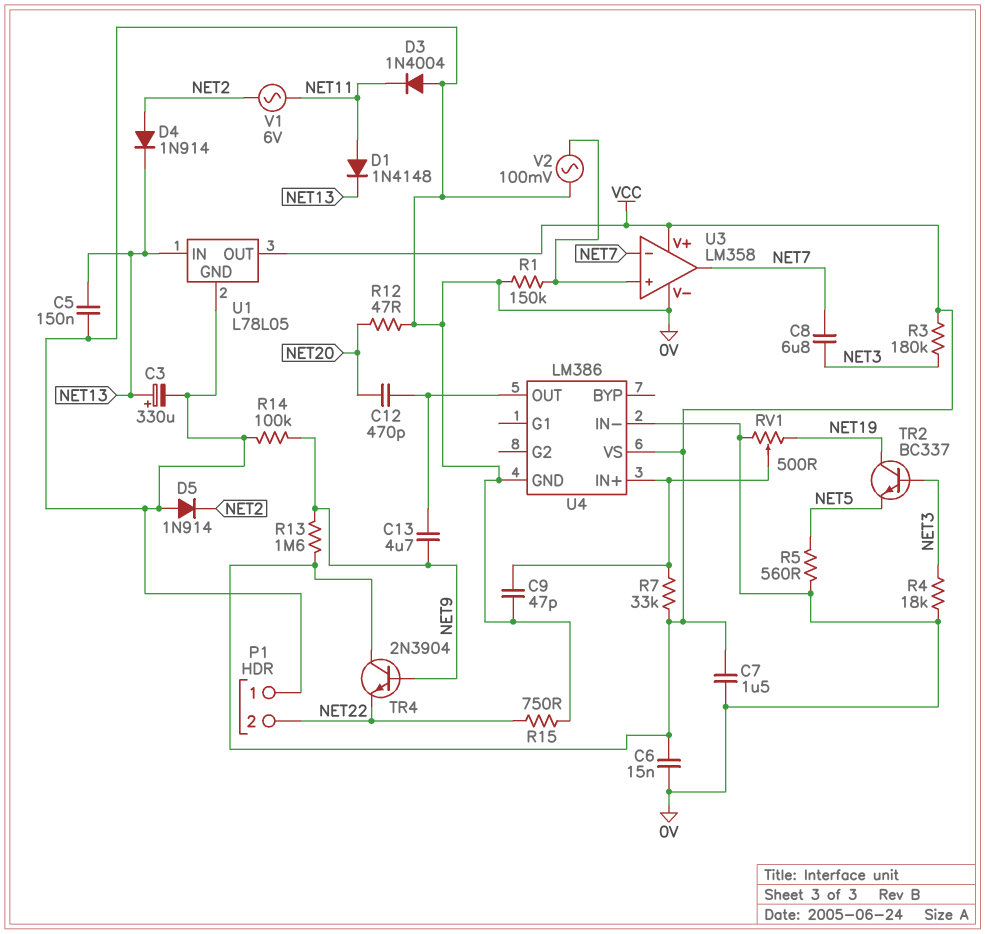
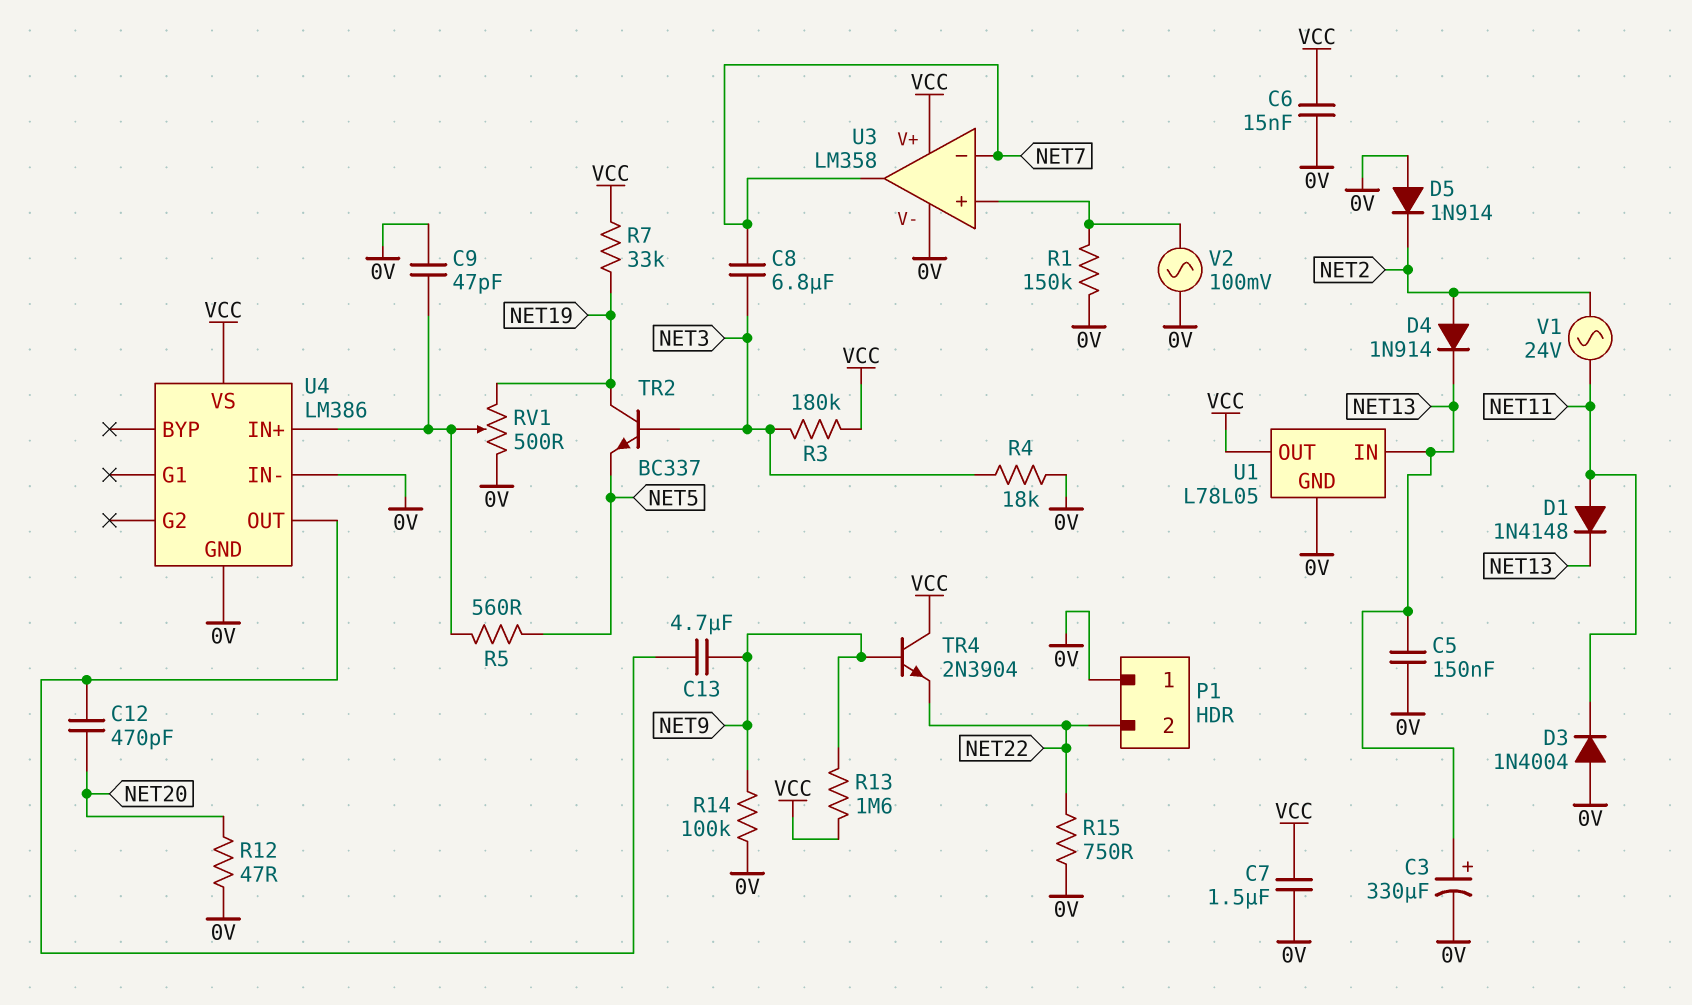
R5: 560 (0V, NET5) -> 560 (NET5, U4/IN+)
R7: 33k (U4/IN+, VCC) -> 33k (NET19, VCC)
V1: AC 6V (NET2, NET11) -> AC 24V (NET2, NET11)

